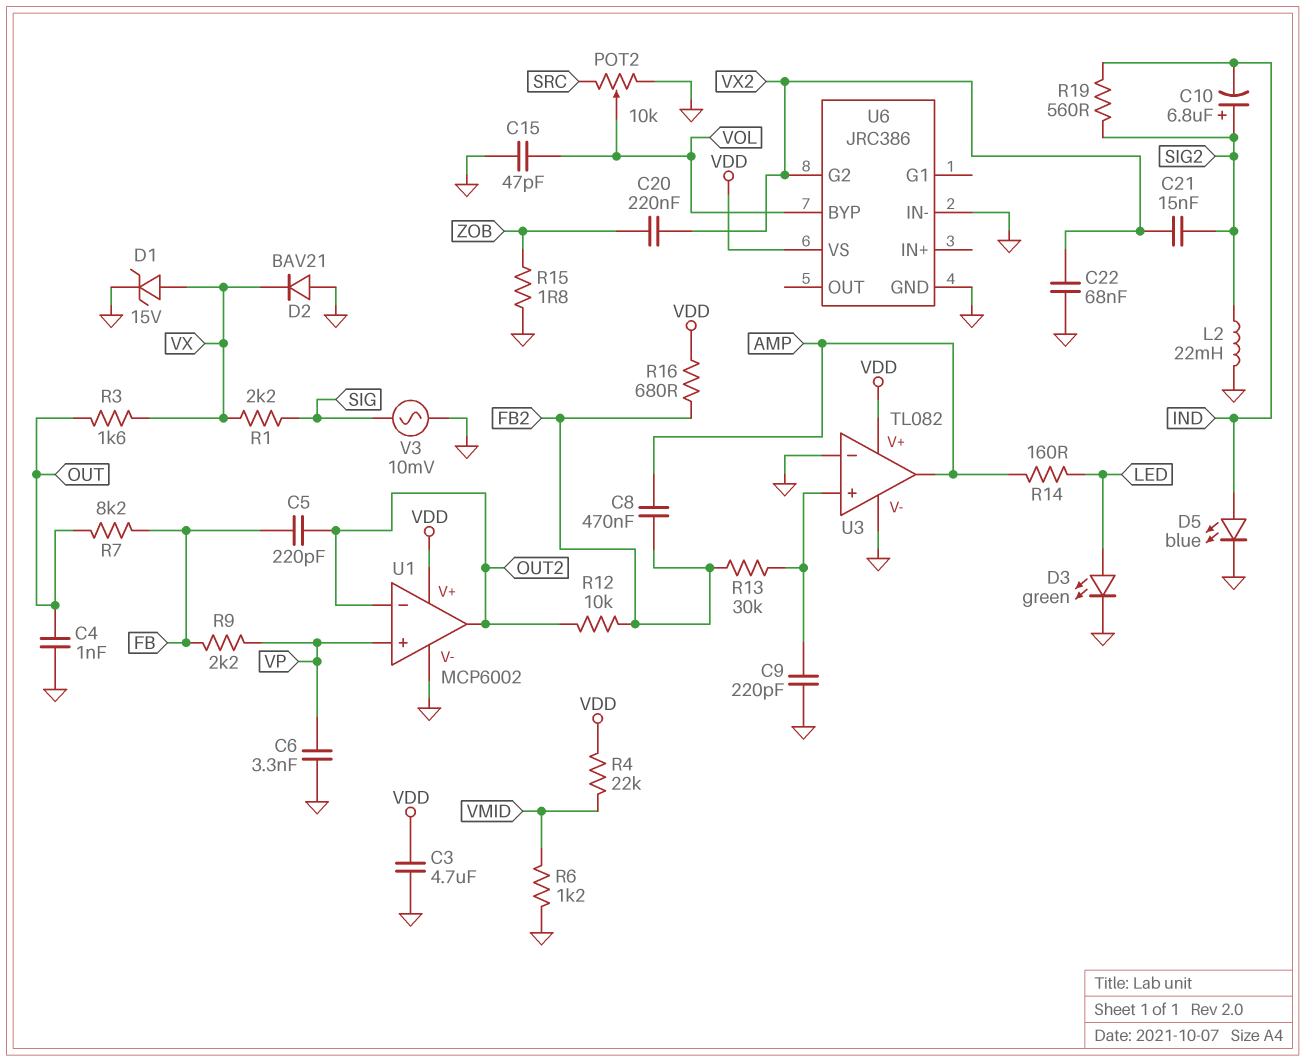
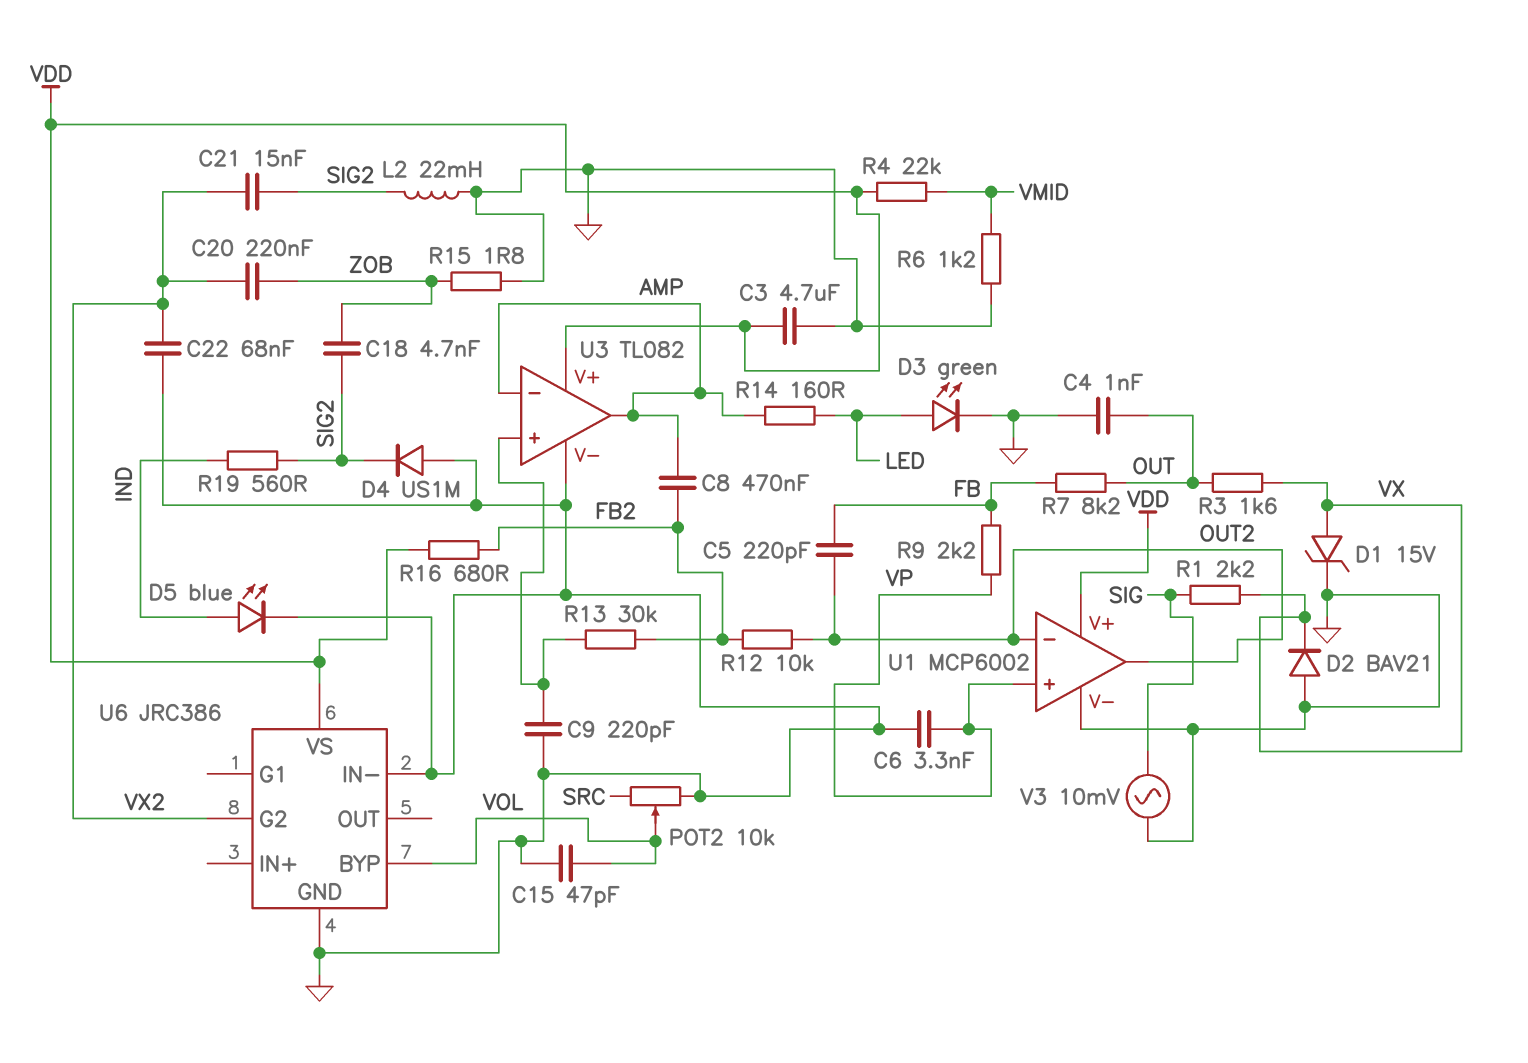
C10: 6.8uF (plus SIG2, minus IND) -> none
C18: none -> 4.7nF (SIG2, ZOB)
D4: none -> diode US1M (A GND, K SIG2)
U3 pin in-: GND -> AMP

